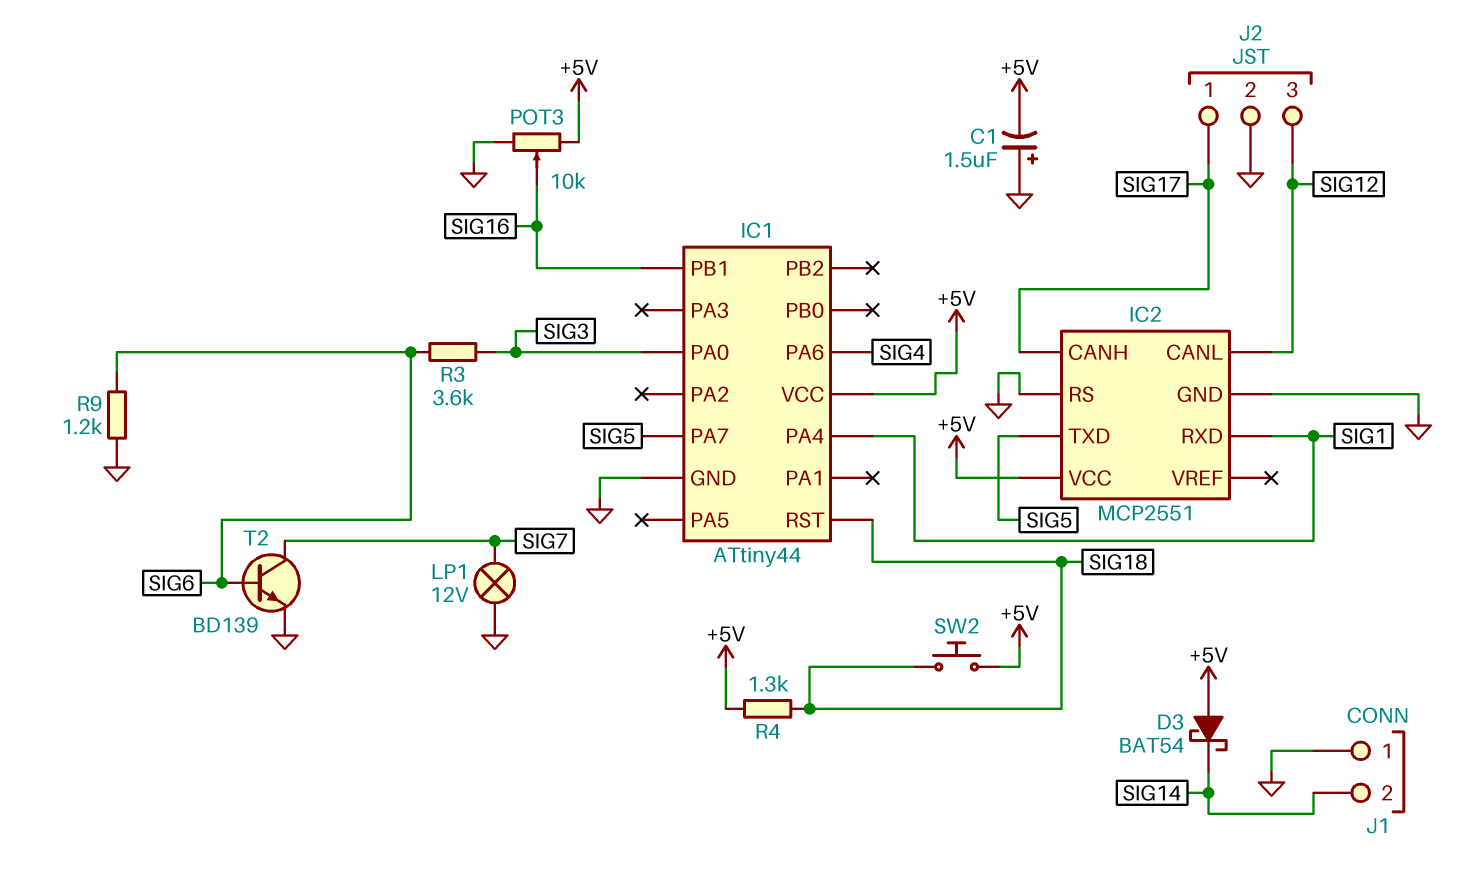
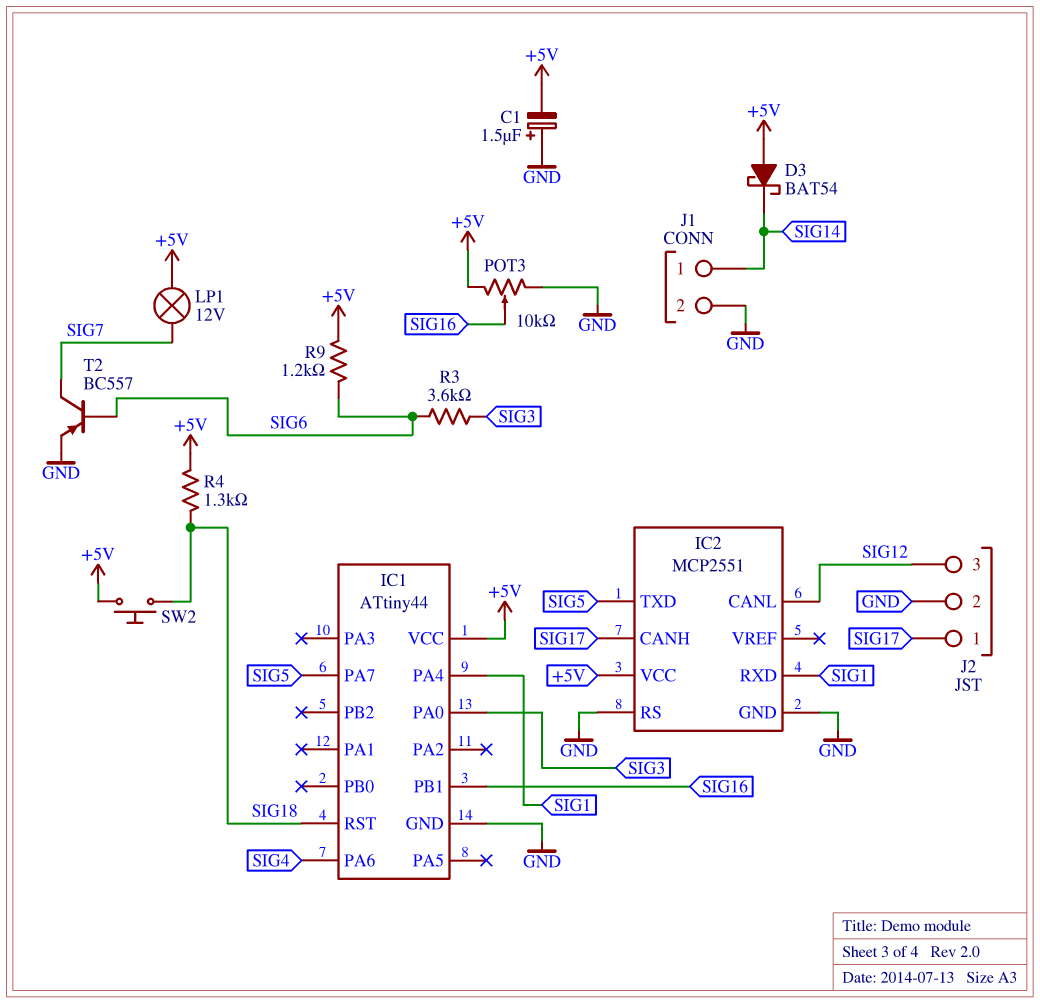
J1 pin 1: GND -> SIG14
J1 pin 2: SIG14 -> GND
LP1: lamp 12V (GND, SIG7) -> lamp 12V (+5V, SIG7)
R9: 1.2k (GND, SIG6) -> 1.2k (+5V, SIG6)
T2: NPN BD139 (B SIG6, C SIG7, E GND) -> PNP BC557 (B SIG6, C SIG7, E GND)

